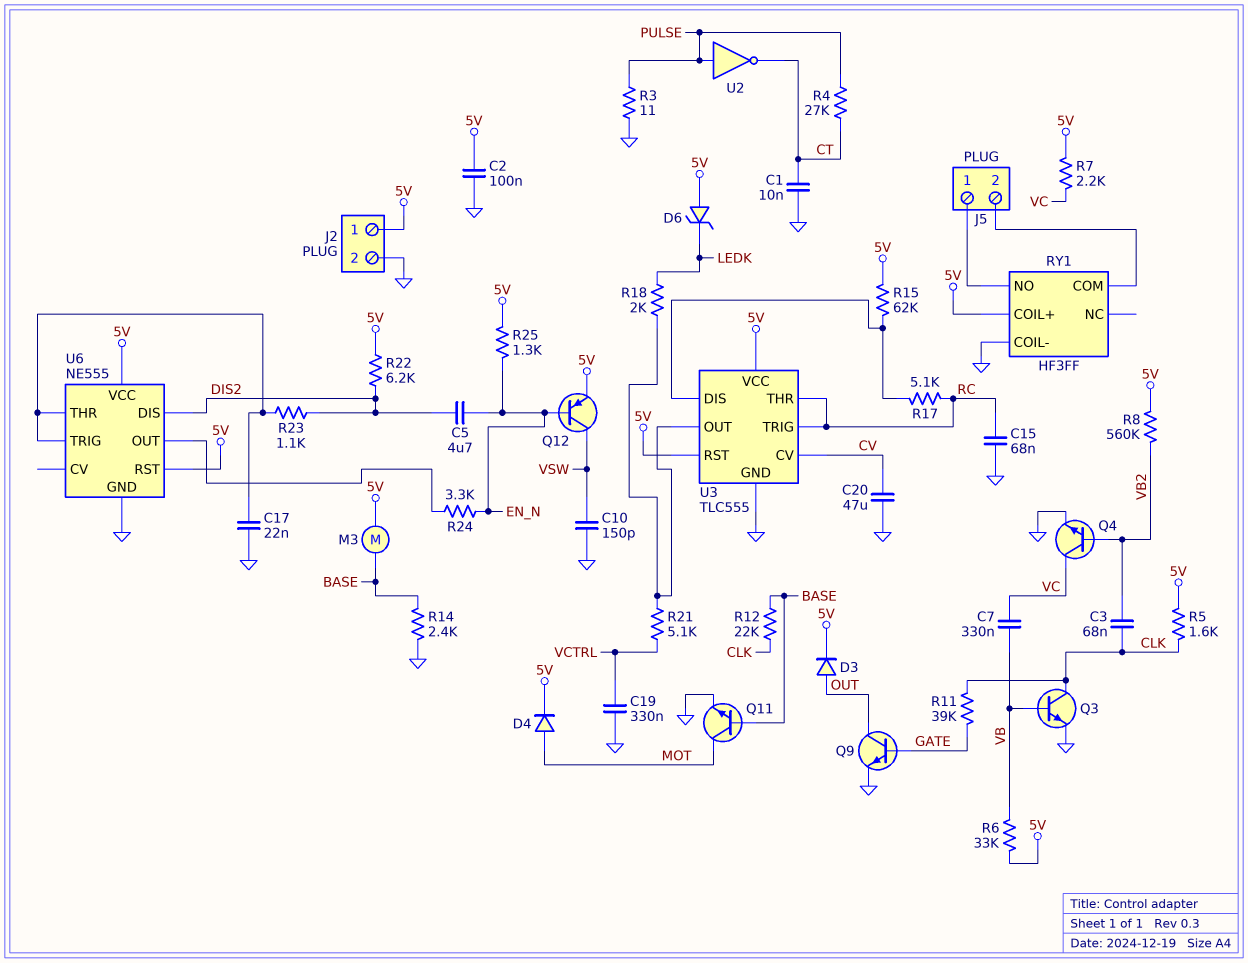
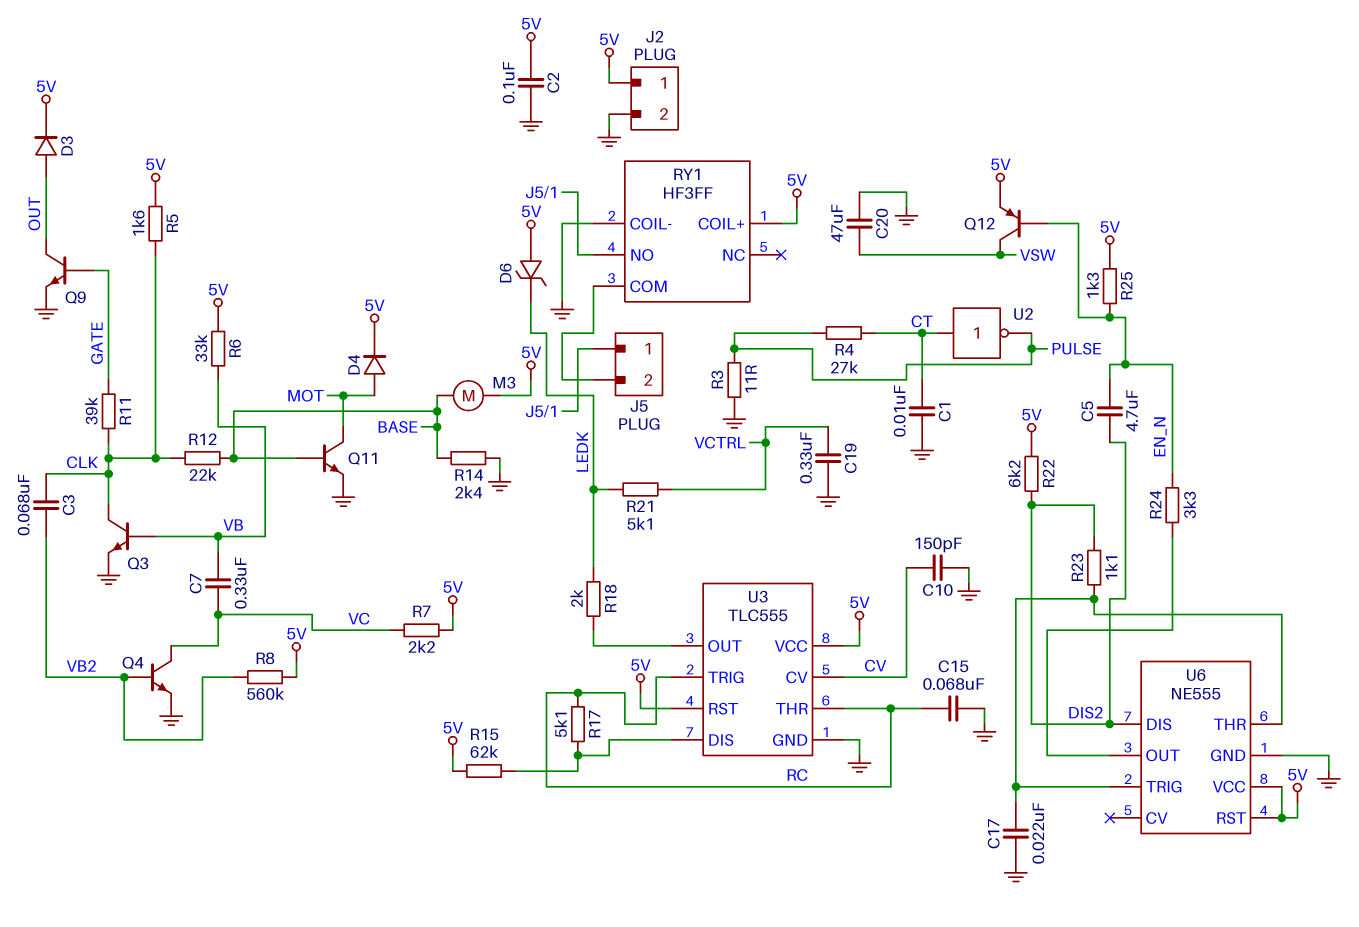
C10: 150pF (GND, VSW) -> 150pF (CV, GND)
C20: 47uF (CV, GND) -> 47uF (GND, VSW)
R21: 5.1k (U3/OUT, VCTRL) -> 5.1k (LEDK, VCTRL)
U2: NOT (in PULSE, out CT) -> NOT (in CT, out PULSE)

